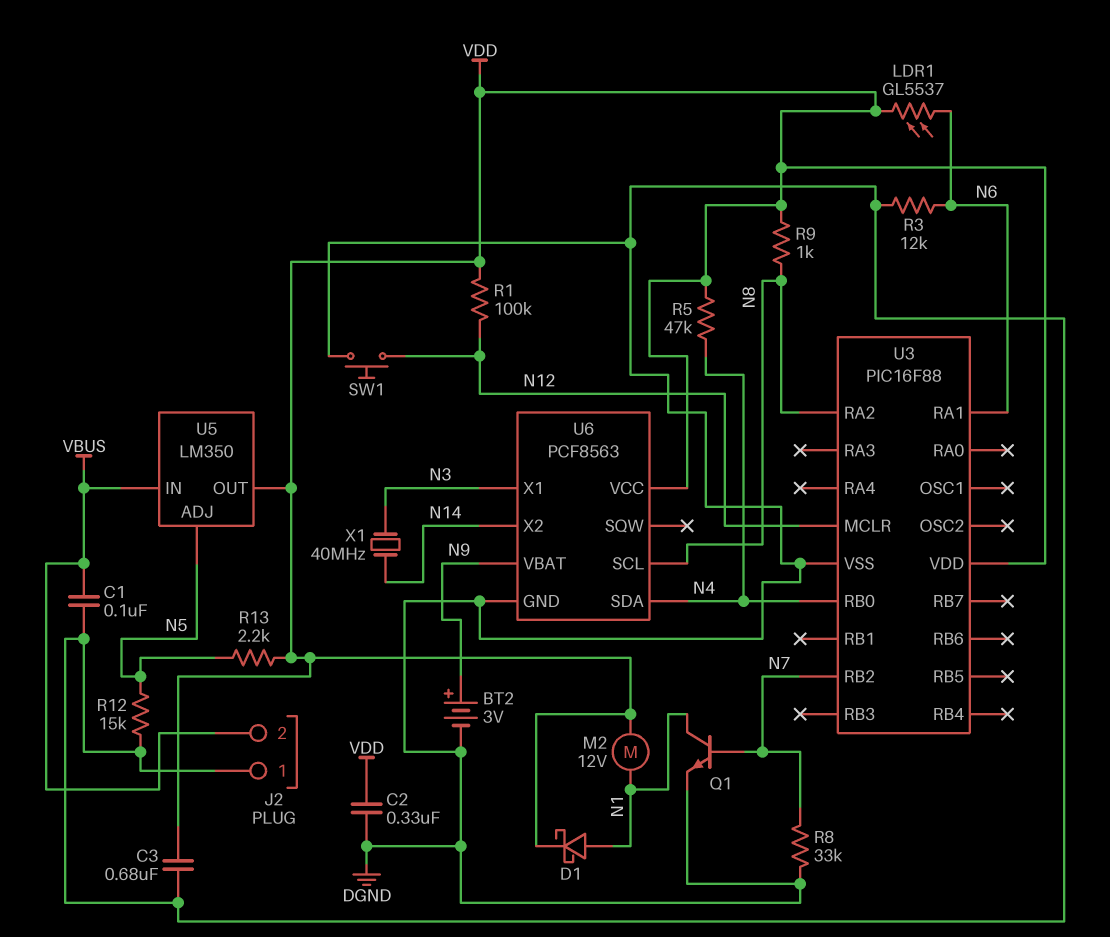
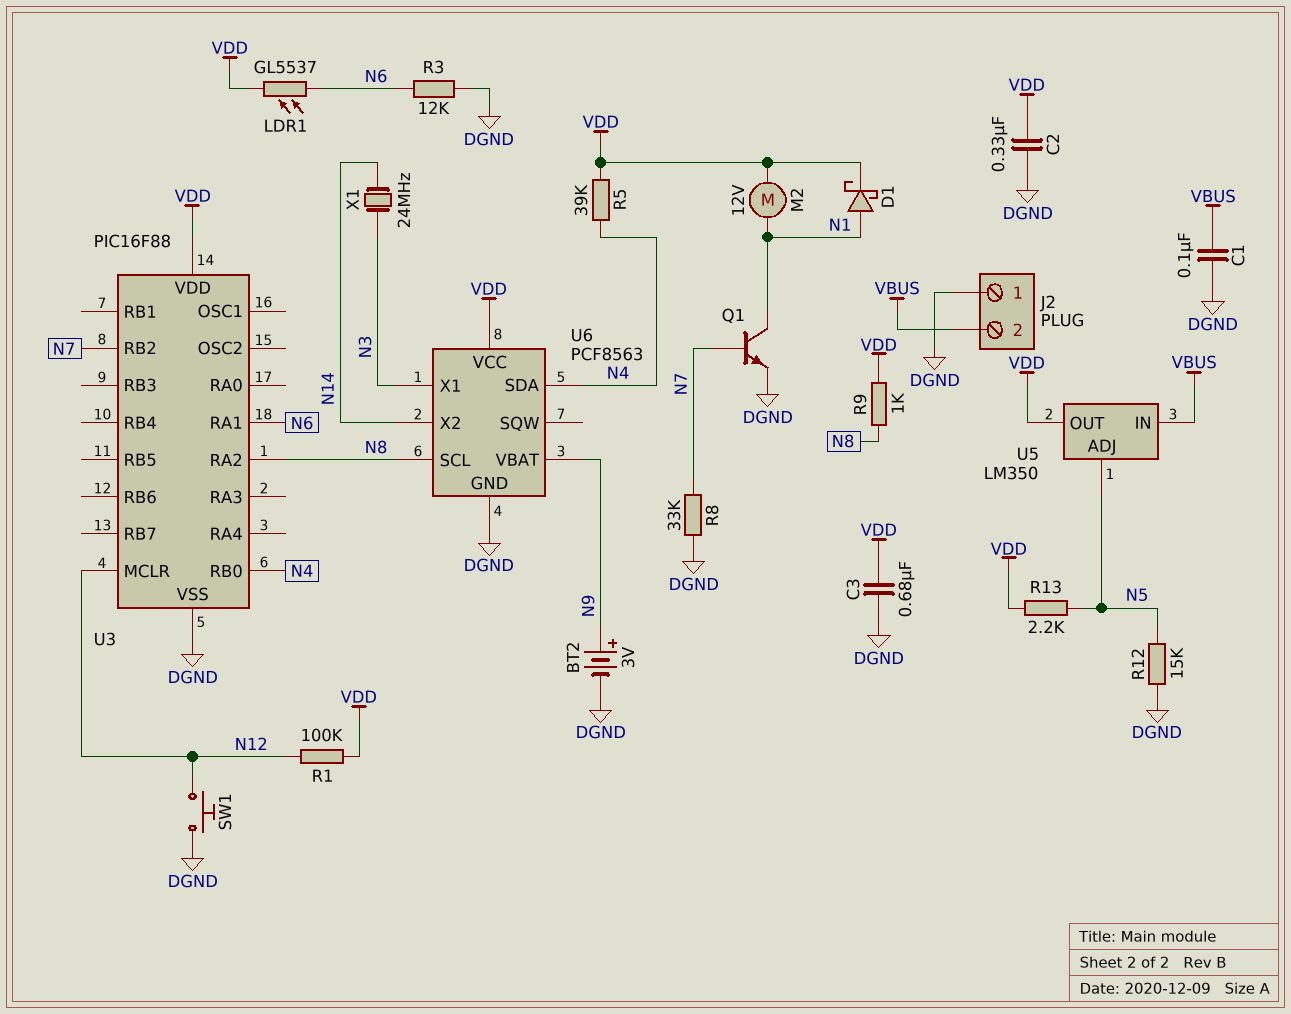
R5: 47k (N4, VDD) -> 39k (N4, VDD)
X1: 40MHz (N3, N14) -> 24MHz (N3, N14)

